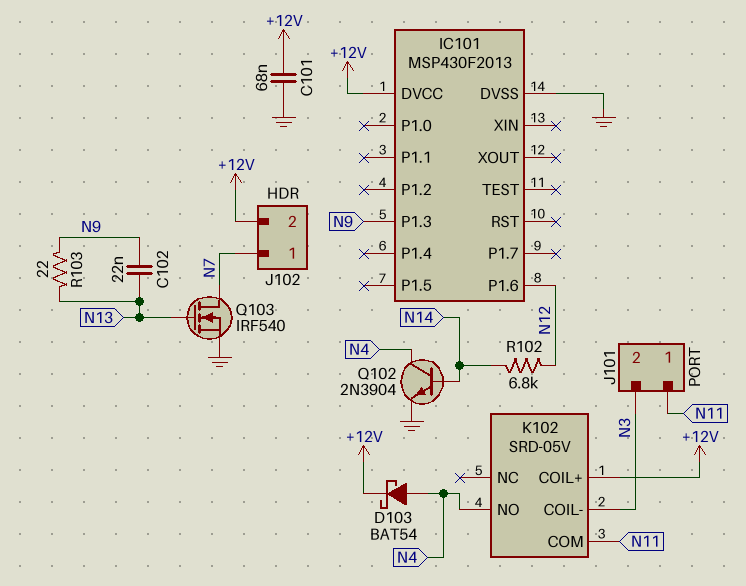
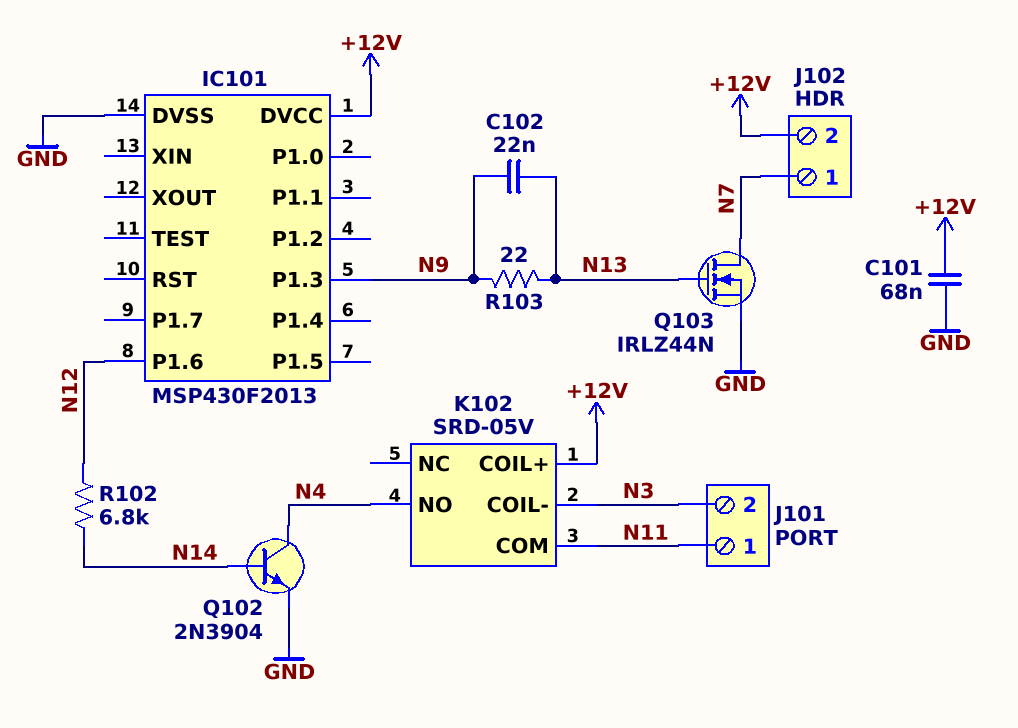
D103: schottky BAT54 (A N4, K +12V) -> none
Q103: NMOS IRF540 (G N13, D N7, S GND) -> NMOS IRLZ44N (G N13, D N7, S GND)

